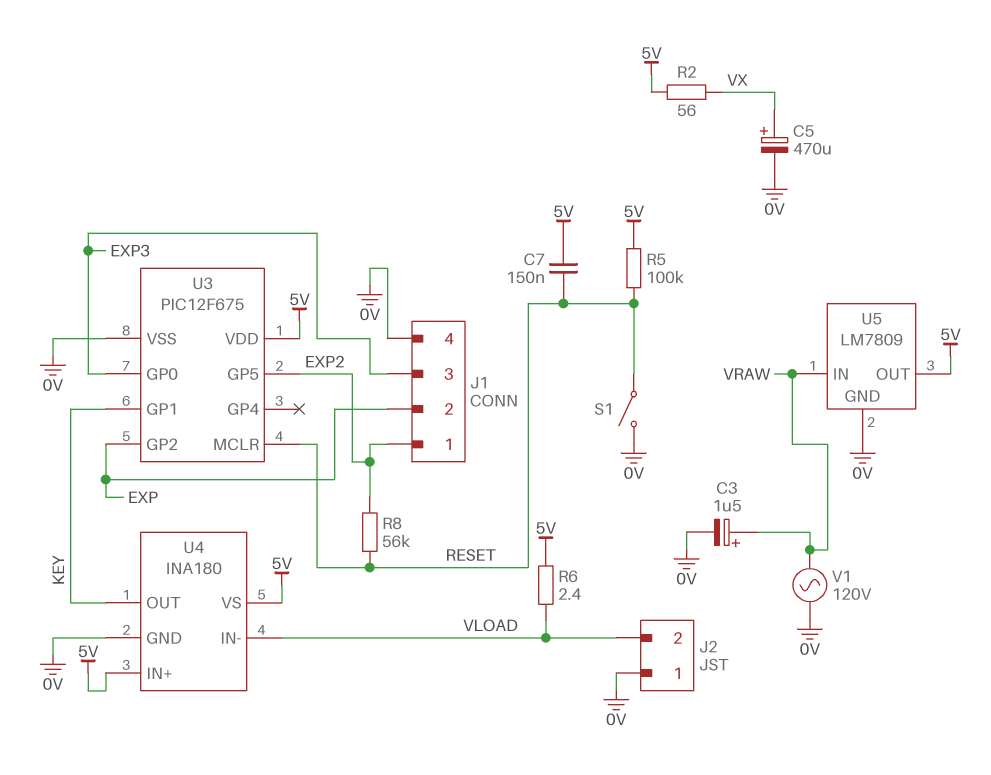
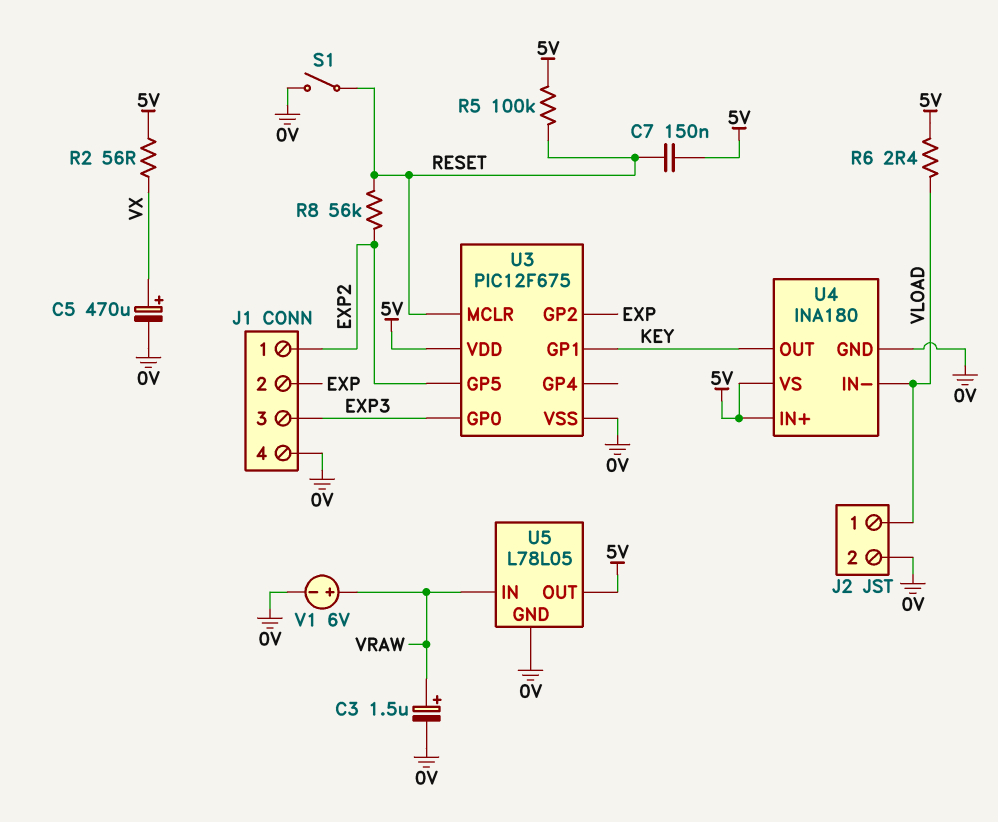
J2 pin 1: 0V -> VLOAD
J2 pin 2: VLOAD -> 0V
U5: LM7809 -> L78L05
V1: AC 120V (0V, VRAW) -> 6V (plus VRAW, minus 0V)

